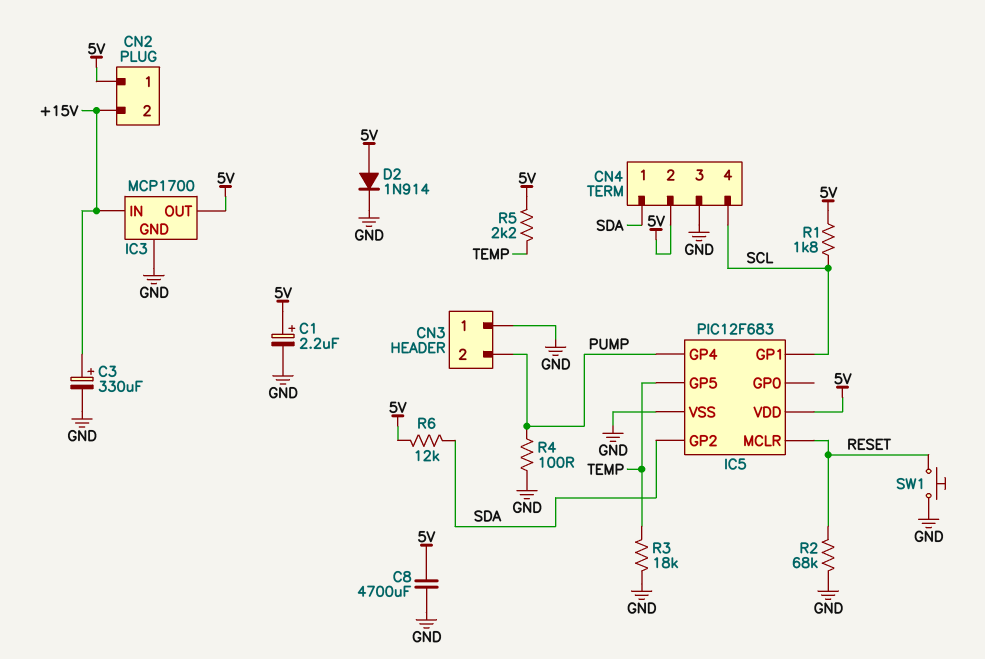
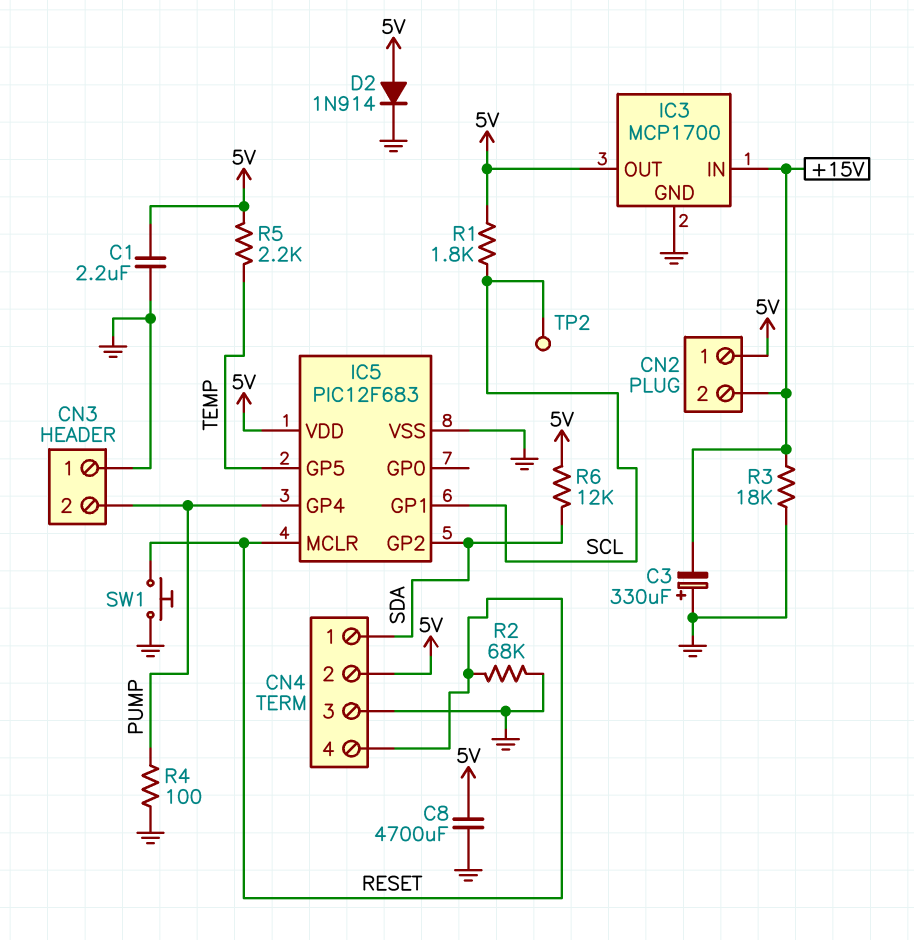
C1: 2.2uF (plus 5V, minus GND) -> 2.2uF (5V, GND)
C3: 330uF (plus +15V, minus GND) -> 330uF (plus GND, minus +15V)
CN4 pin 4: SCL -> RESET
R3: 18k (GND, TEMP) -> 18k (+15V, GND)
TP2: none -> test point (SCL)

